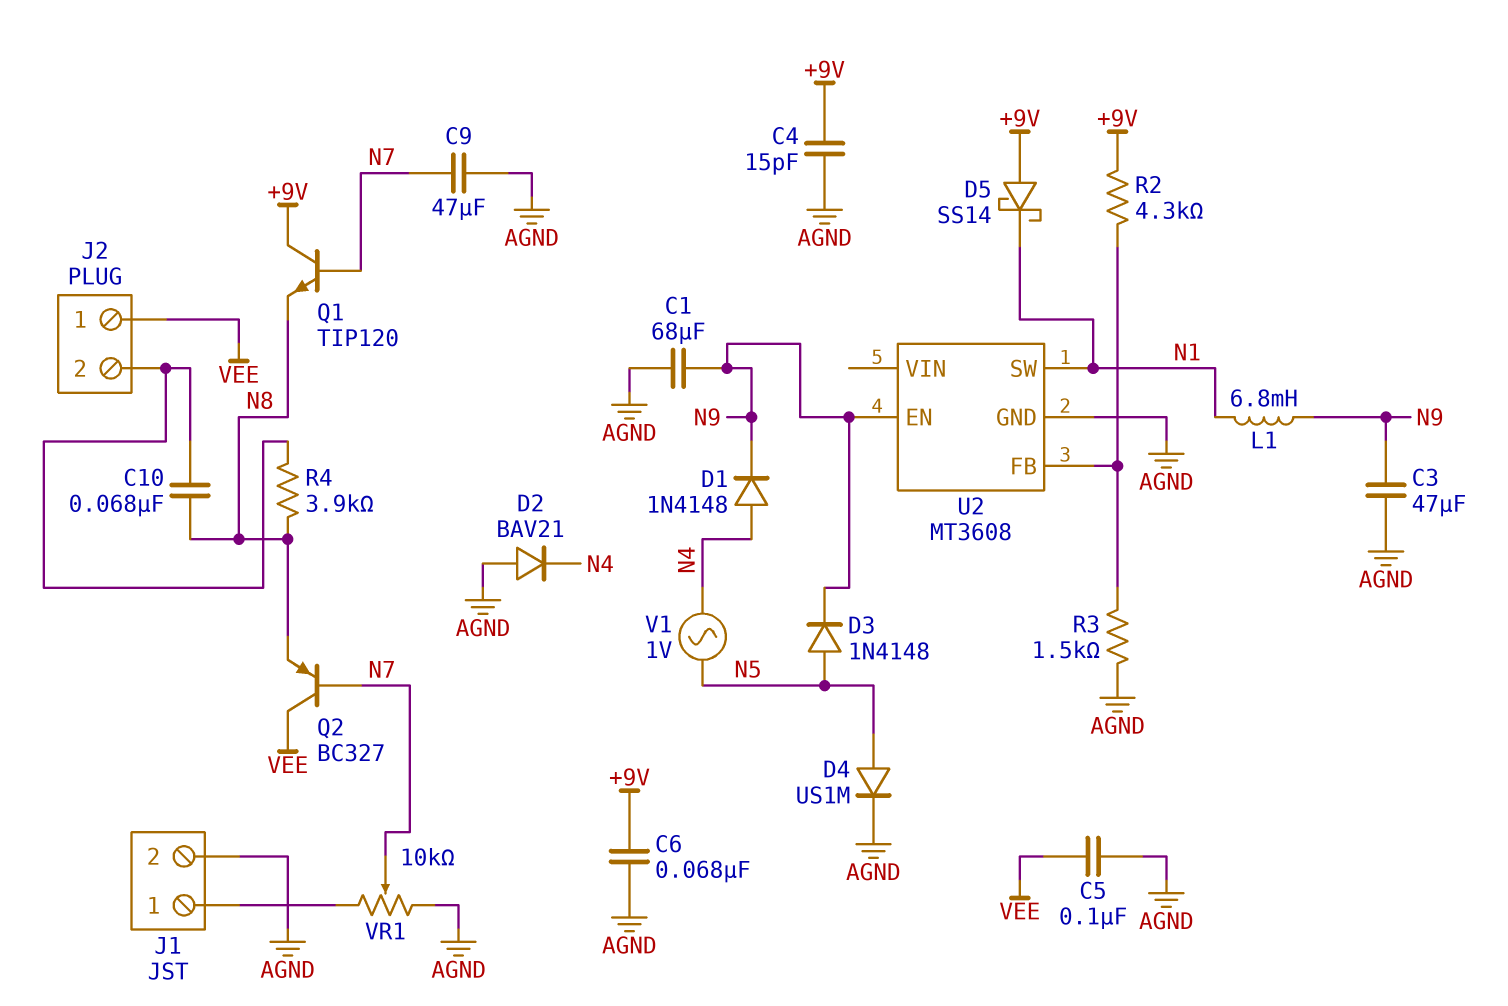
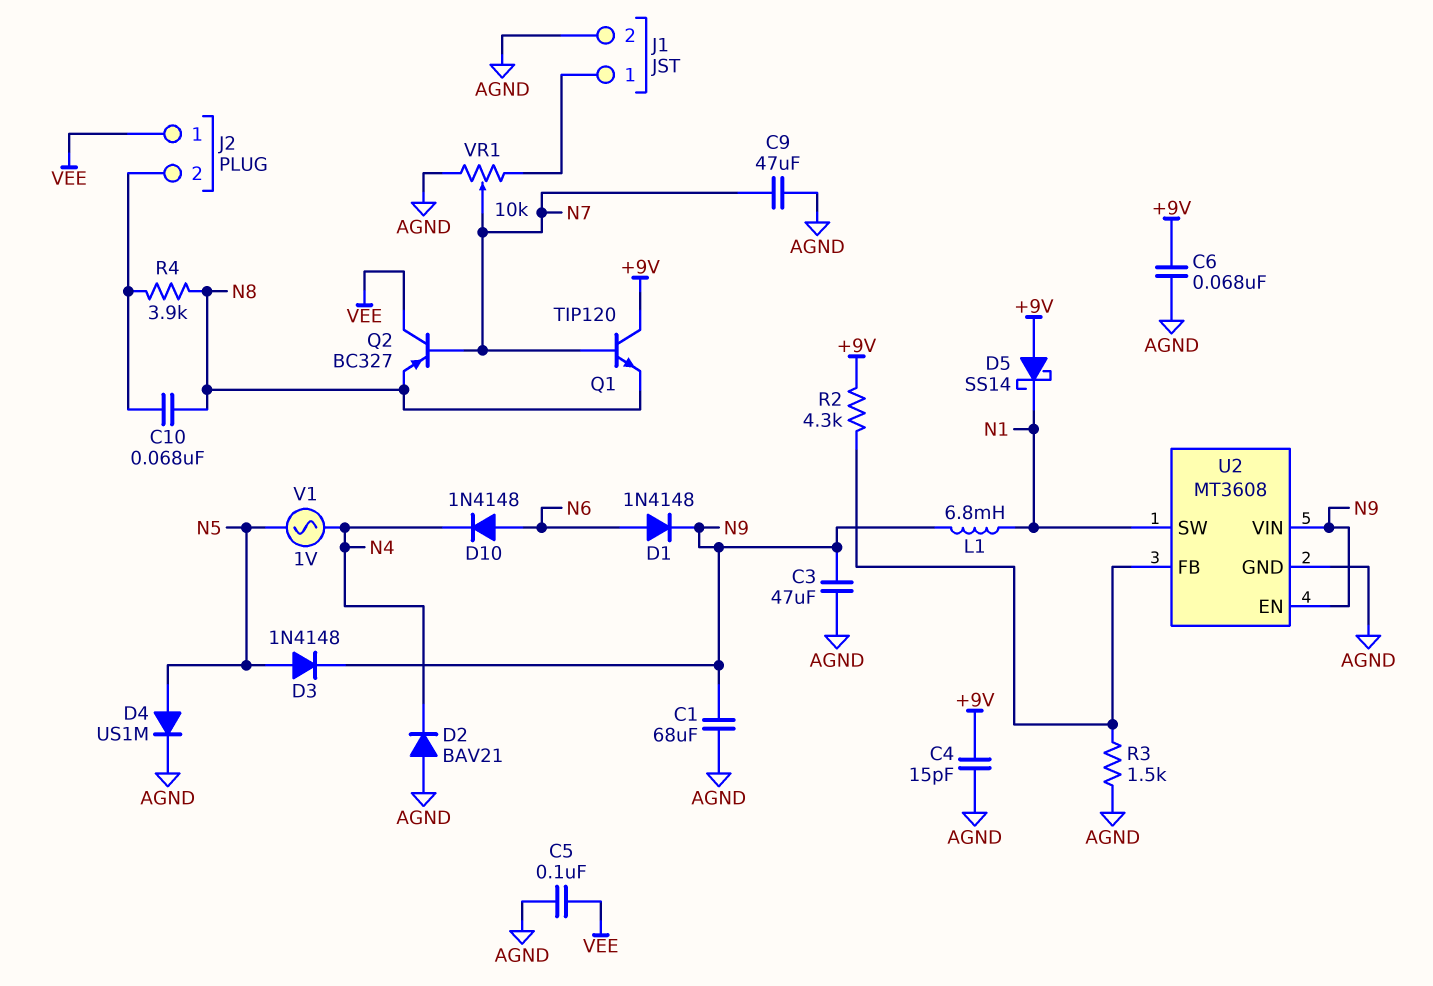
D1: diode 1N4148 (A N4, K N9) -> diode 1N4148 (A N6, K N9)
D10: none -> diode 1N4148 (A N6, K N4)
U2 pin VIN: none -> N9

